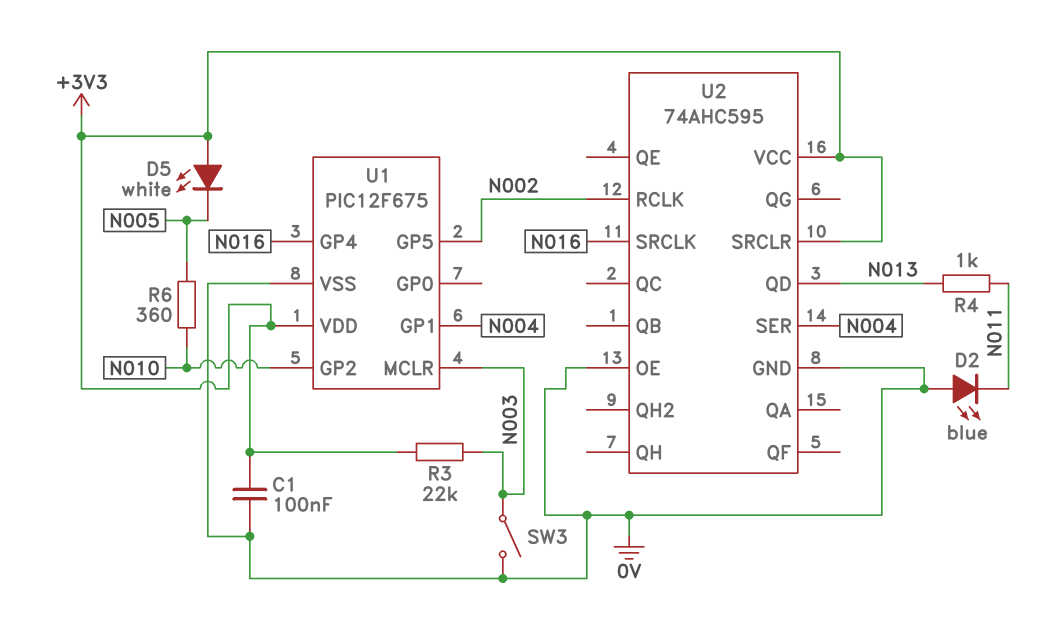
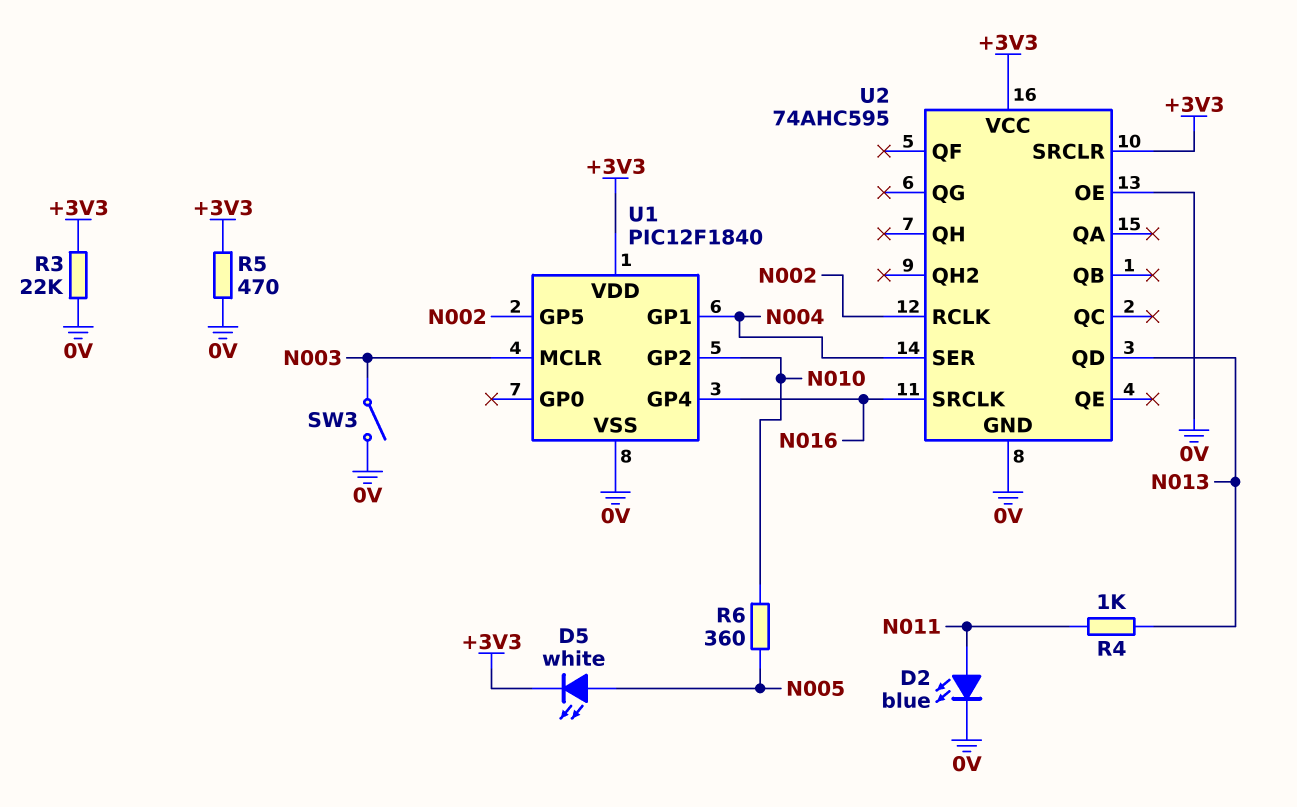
C1: 100nF (+3V3, 0V) -> none
D2: LED blue (A 0V, K N011) -> LED blue (A N011, K 0V)
D5: LED white (A +3V3, K N005) -> LED white (A N005, K +3V3)
R3: 22k (+3V3, N003) -> 22k (+3V3, 0V)
R5: none -> 470 (+3V3, 0V)
U1: PIC12F675 -> PIC12F1840

